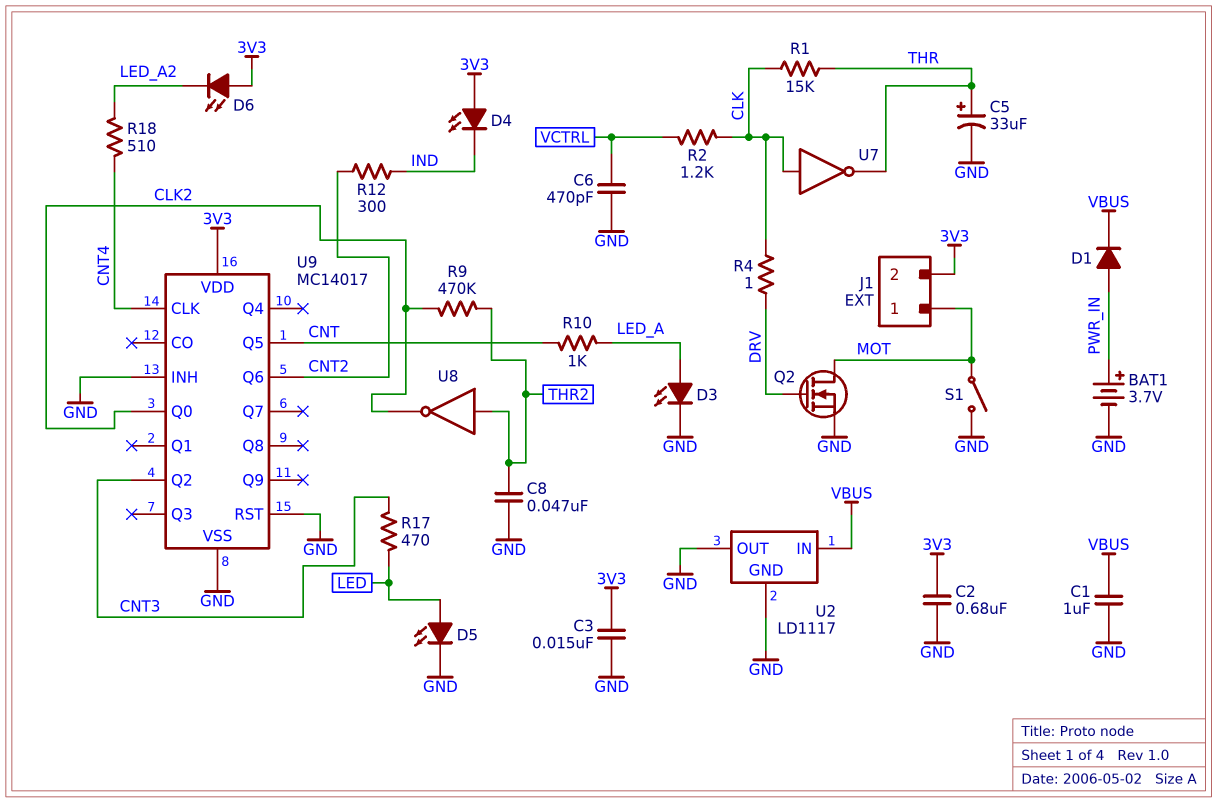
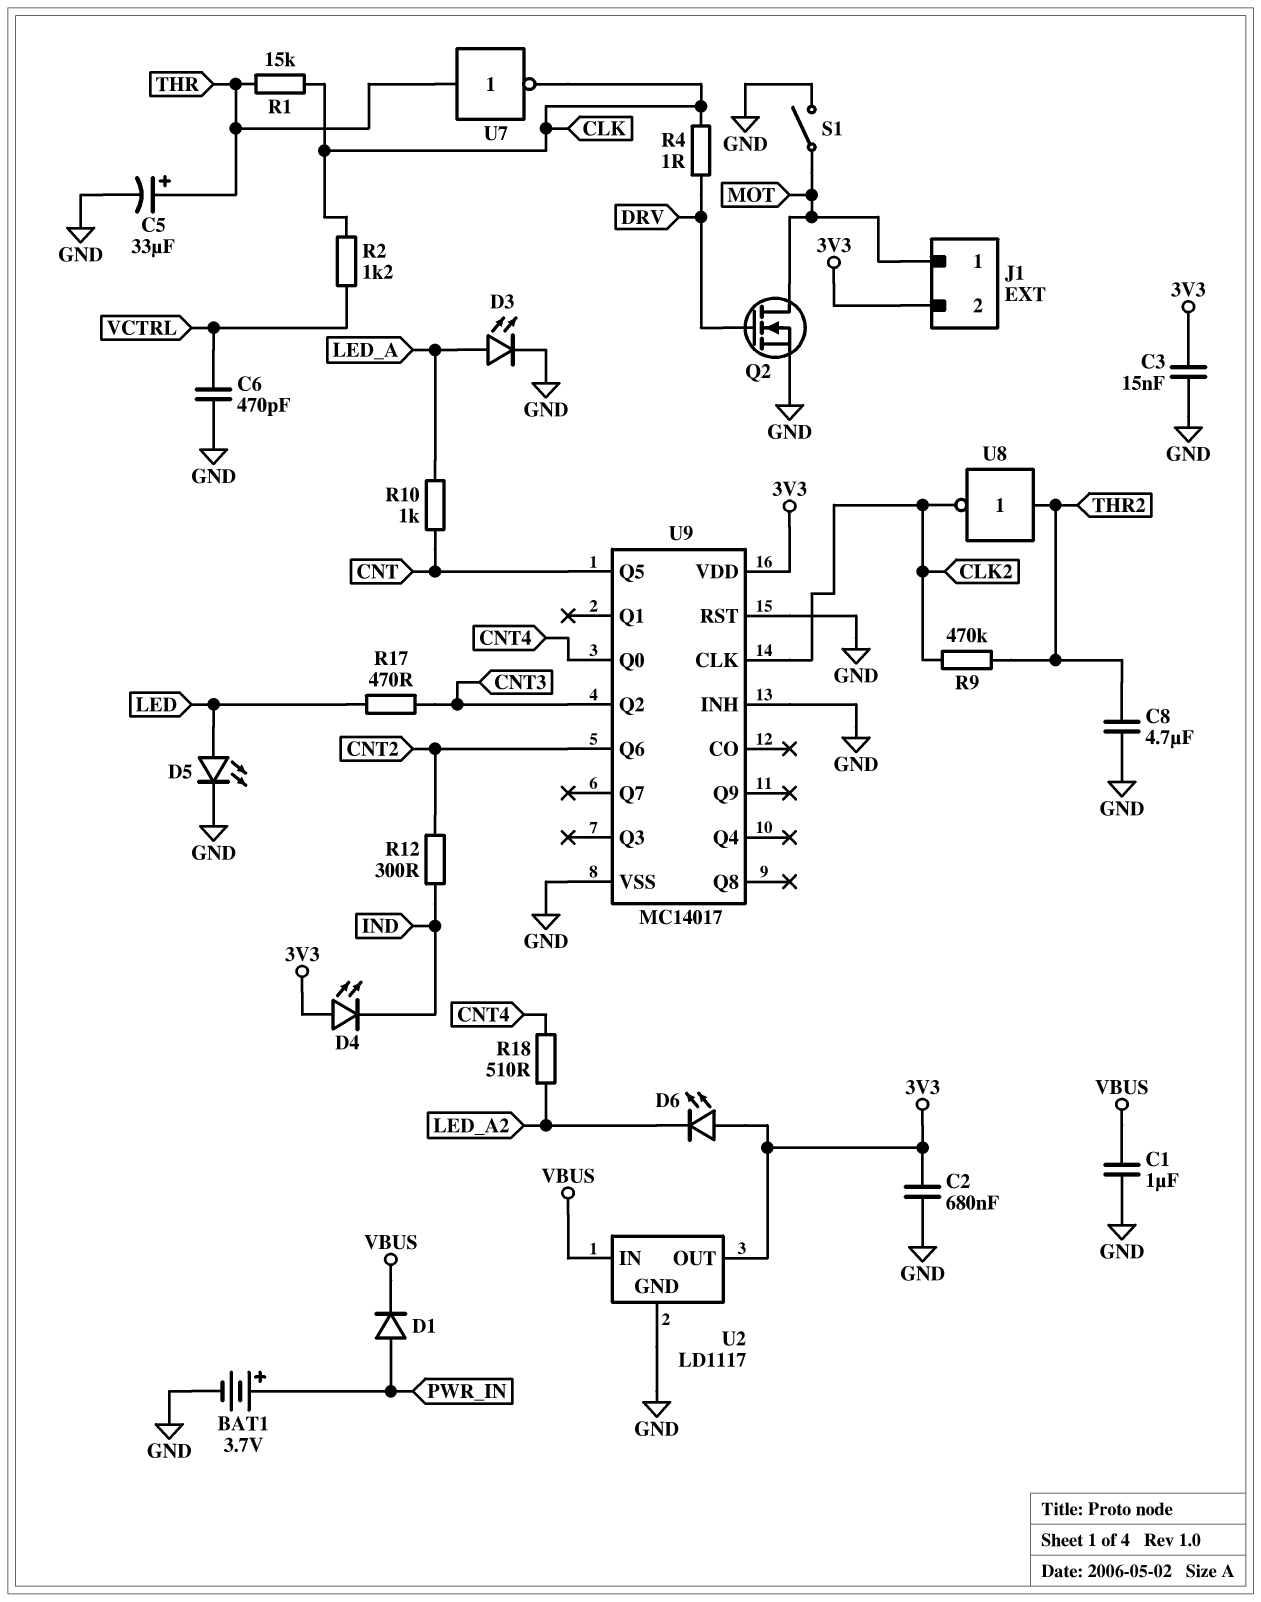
C8: 47nF (GND, THR2) -> 4.7uF (GND, THR2)
U2 pin OUT: GND -> 3V3
U7: NOT (in CLK, out THR) -> NOT (in THR, out CLK)
U9 pin CLK: CNT4 -> CLK2
U9 pin Q0: CLK2 -> CNT4

